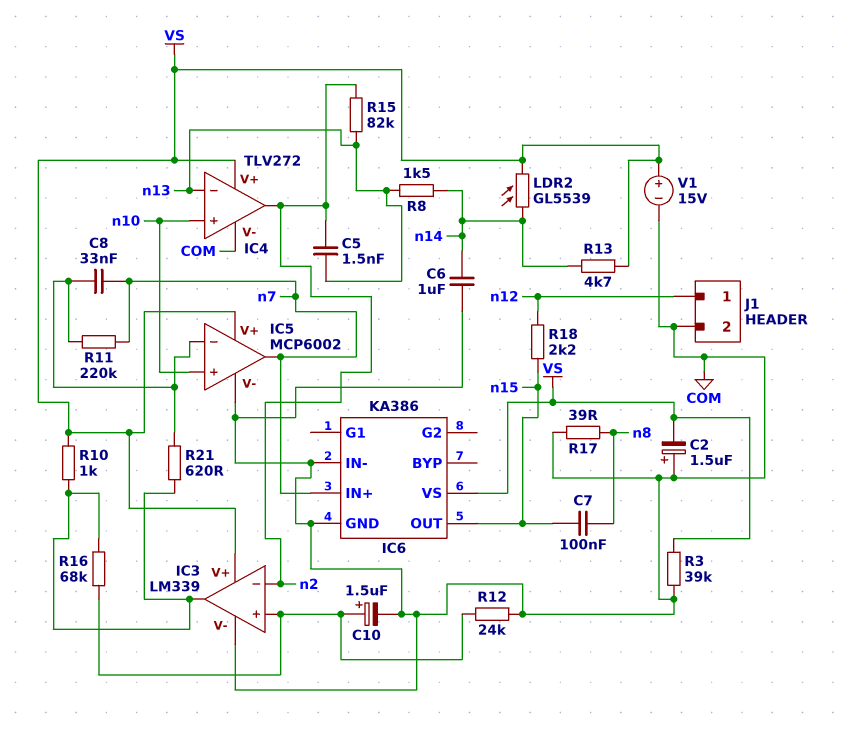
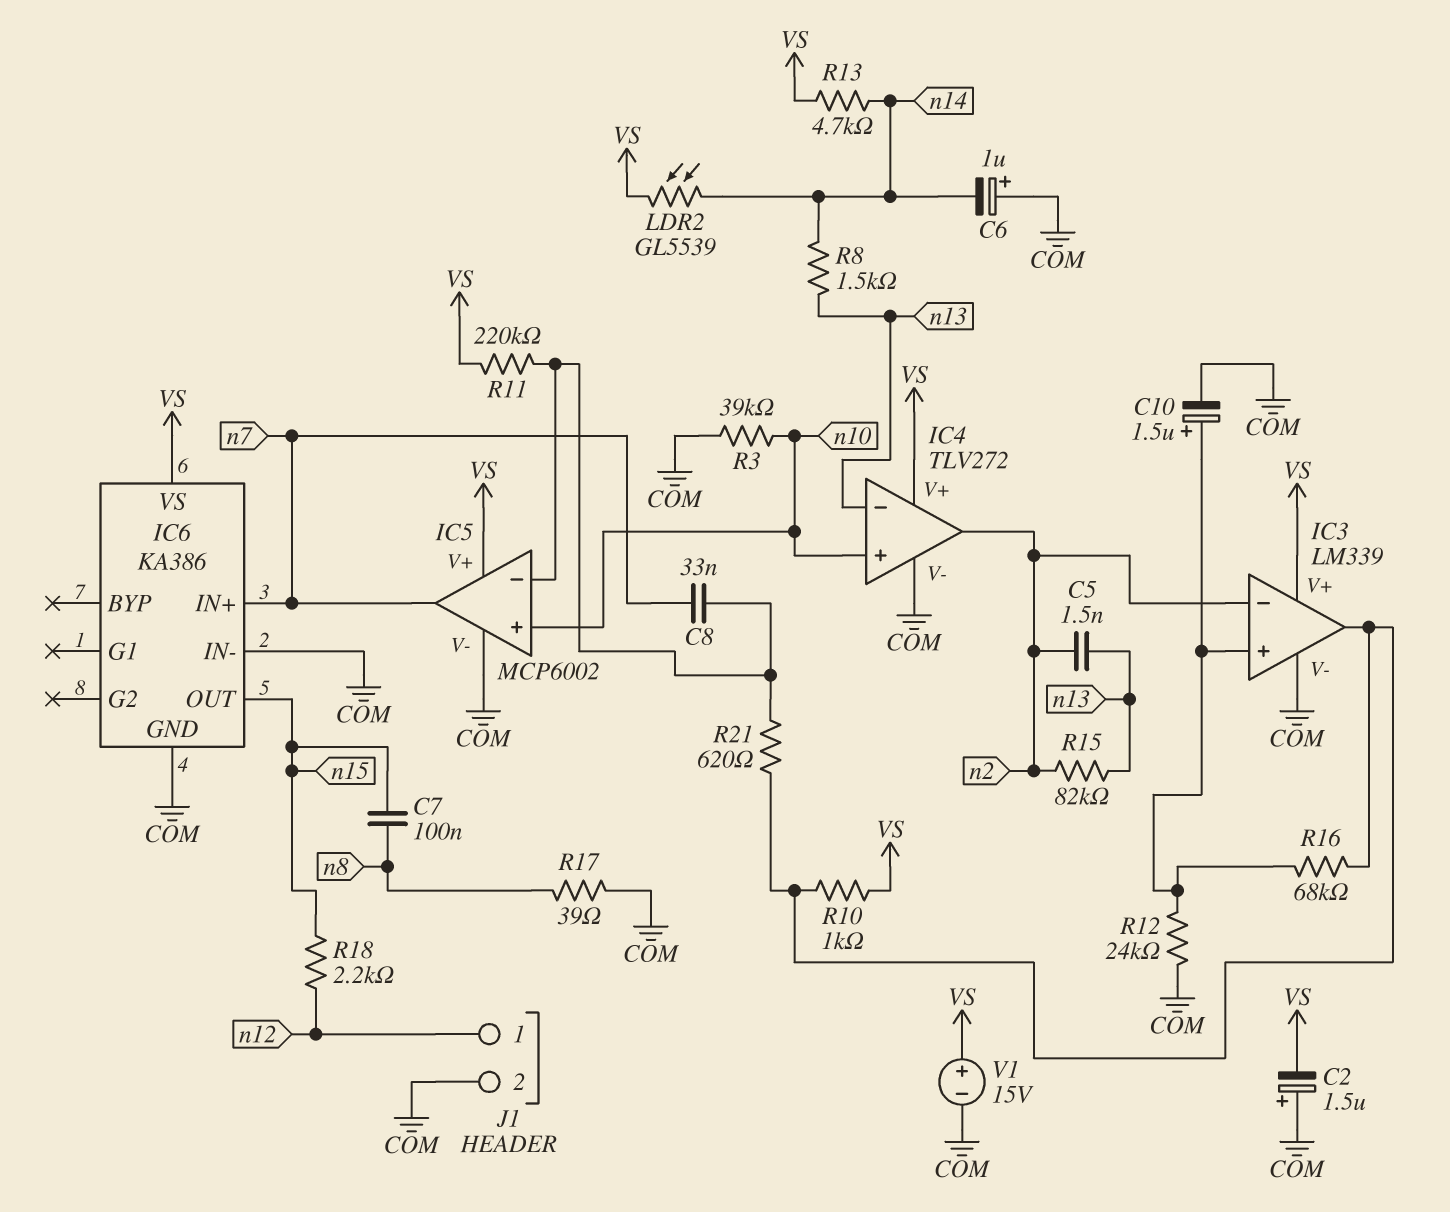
C6: 1uF (COM, n14) -> 1uF (plus COM, minus n14)
R3: 39k (COM, VS) -> 39k (COM, n10)
R11: 220k (IC5/in-, n7) -> 220k (IC5/in-, VS)

